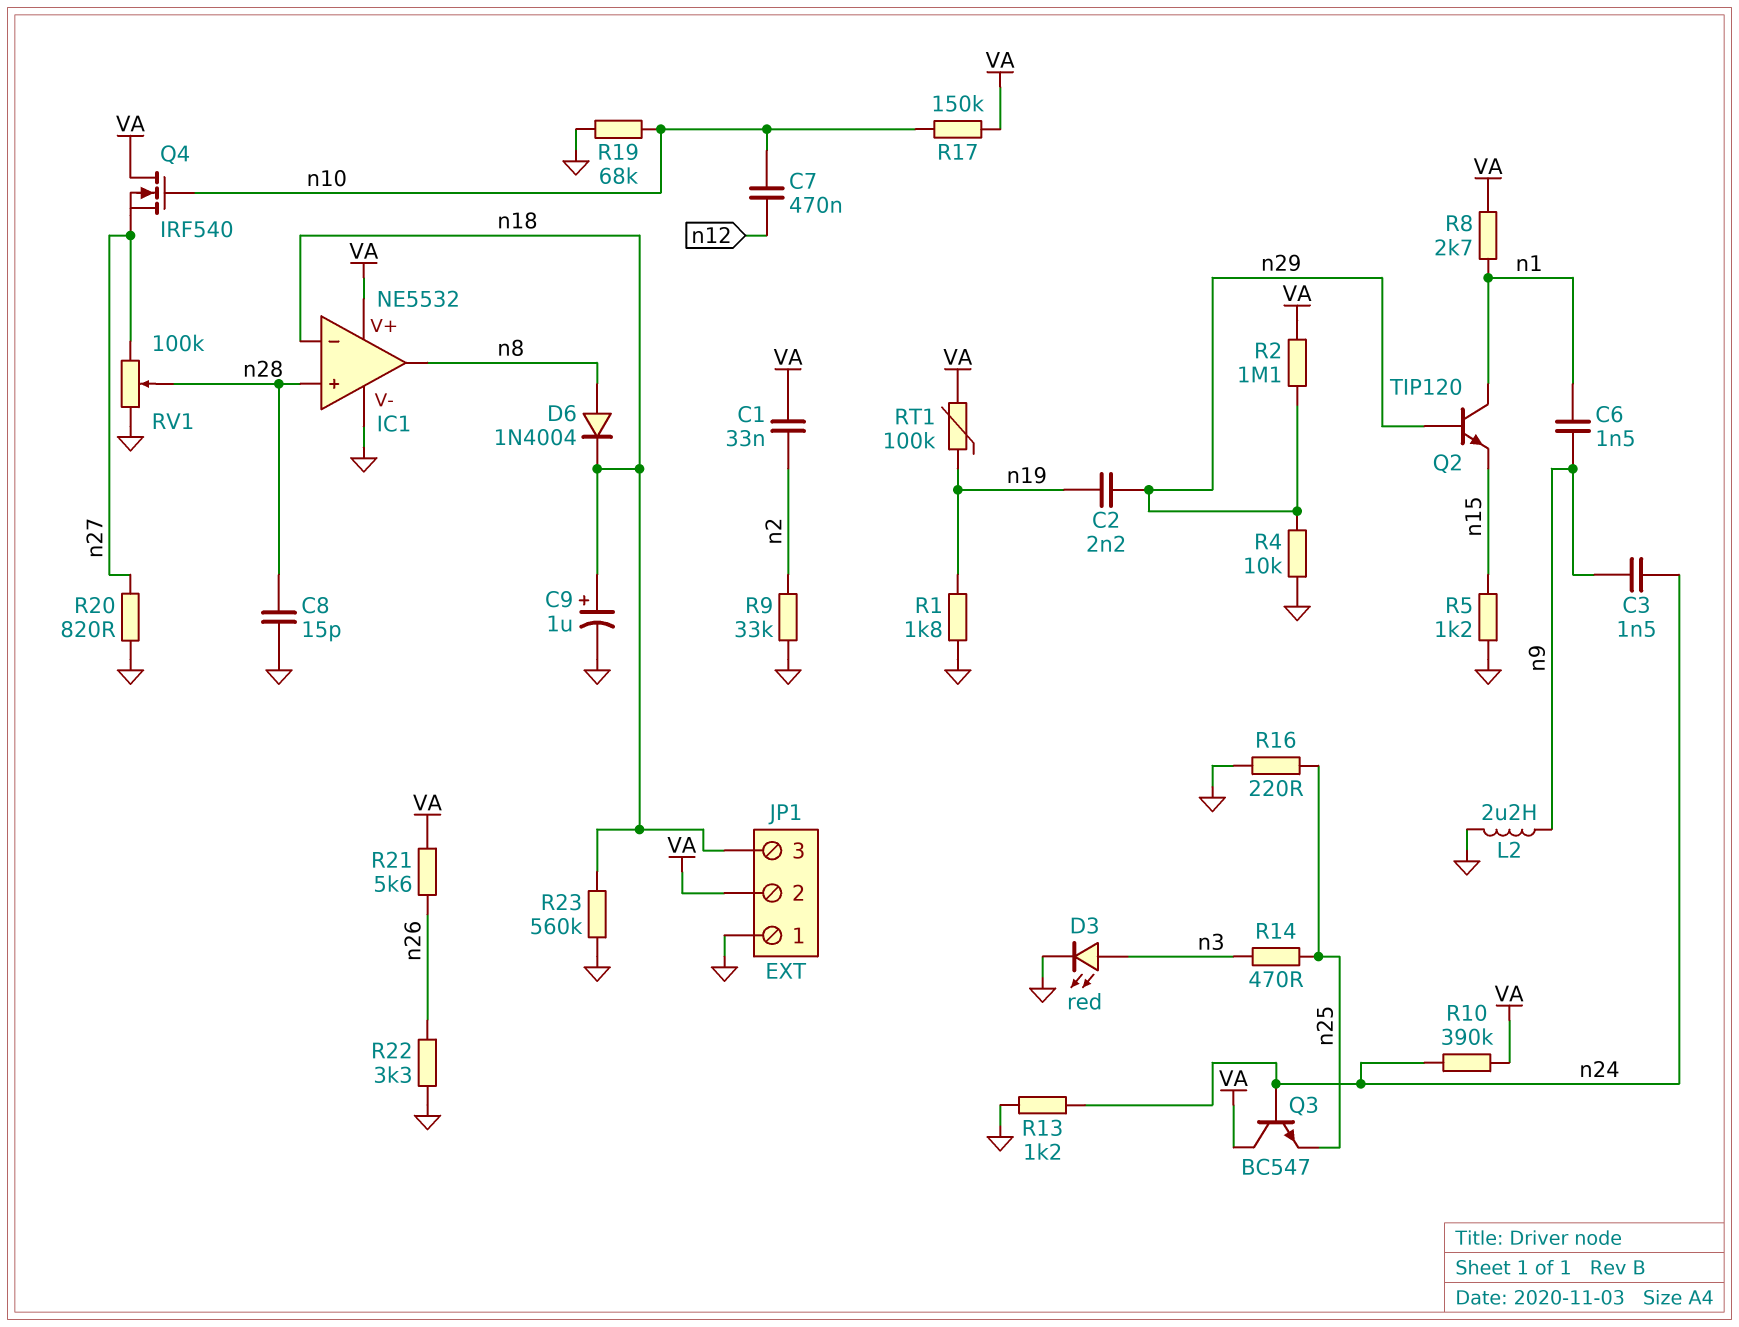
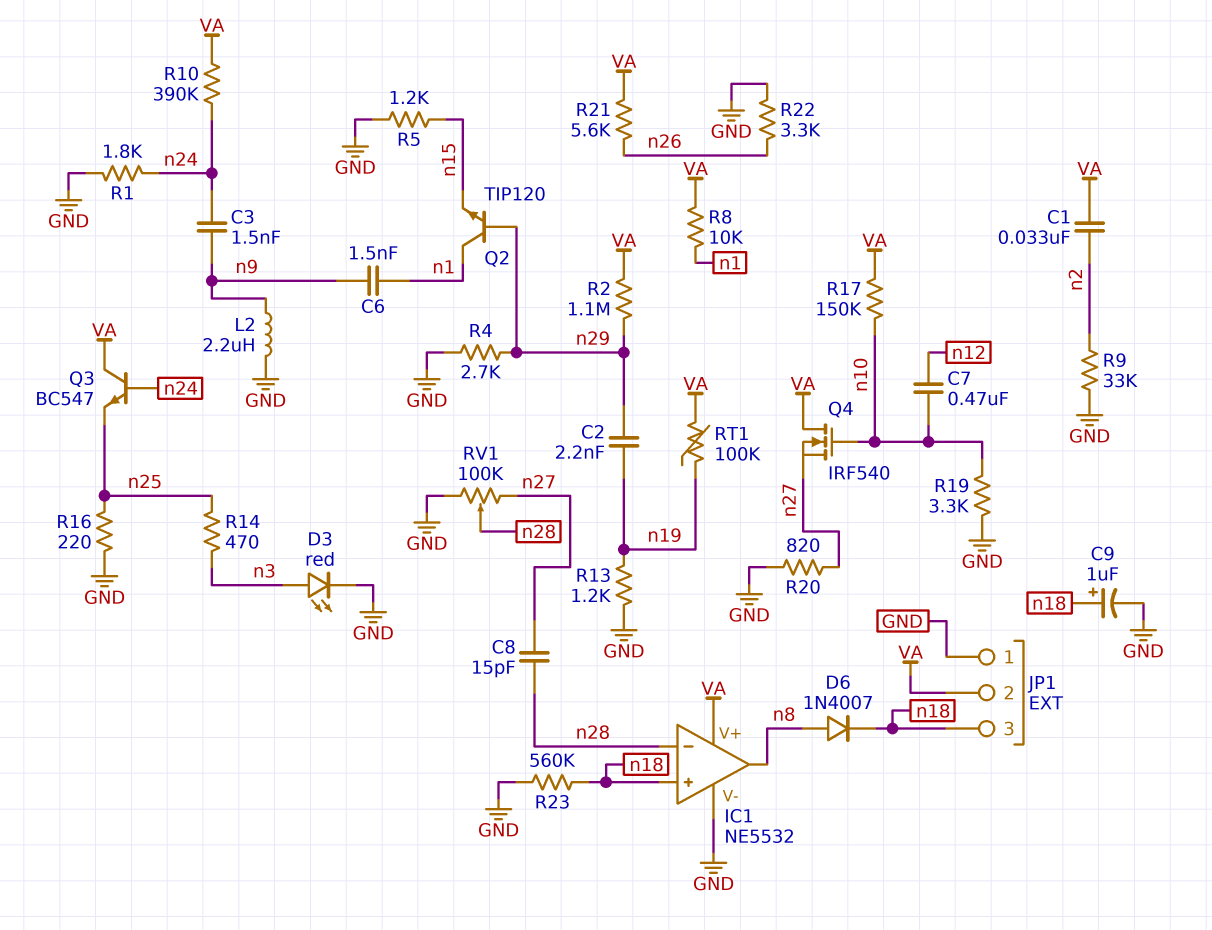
C8: 15pF (GND, n28) -> 15pF (n27, n28)
D6: diode 1N4004 (A n8, K n18) -> diode 1N4007 (A n8, K n18)
IC1 pin in+: n28 -> n18
IC1 pin in-: n18 -> n28
R1: 1.8k (GND, n19) -> 1.8k (GND, n24)
R4: 10k (GND, n29) -> 2.7k (GND, n29)
R8: 2.7k (VA, n1) -> 10k (VA, n1)
R13: 1.2k (GND, n24) -> 1.2k (GND, n19)
R19: 68k (GND, n10) -> 3.3k (GND, n10)

